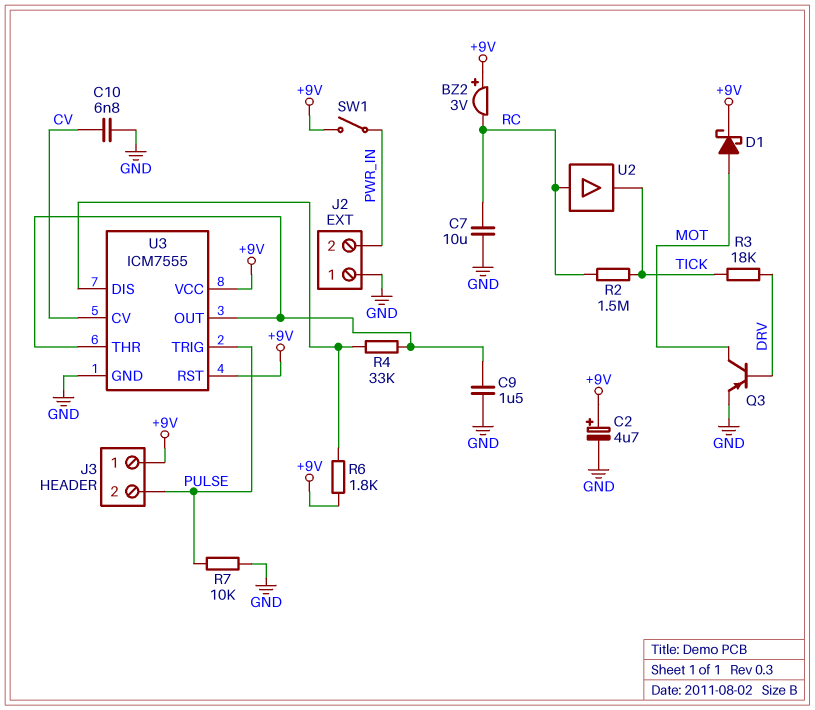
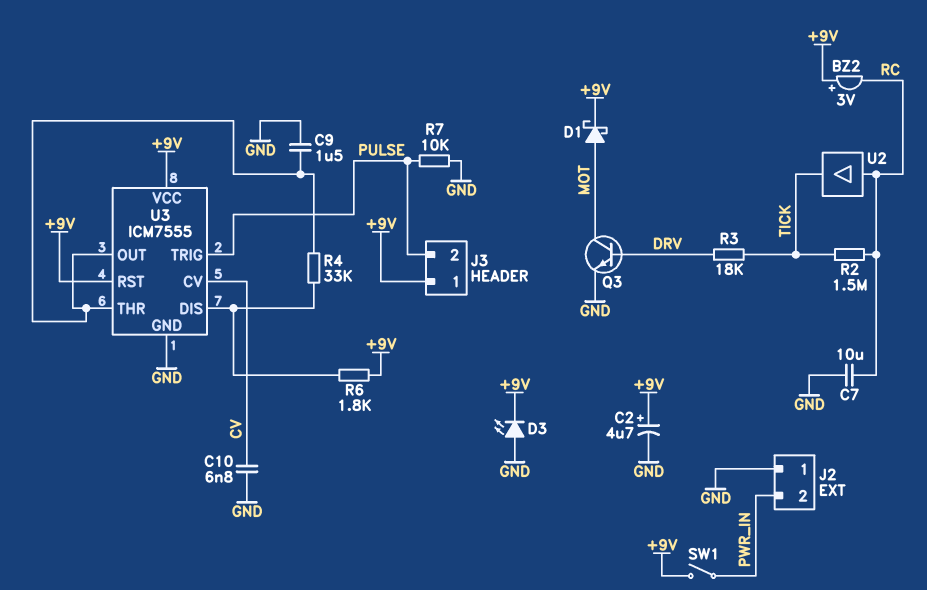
D3: none -> LED (A GND, K +9V)
Q3: PNP (B DRV, C MOT, E GND) -> NPN (B DRV, C MOT, E GND)

